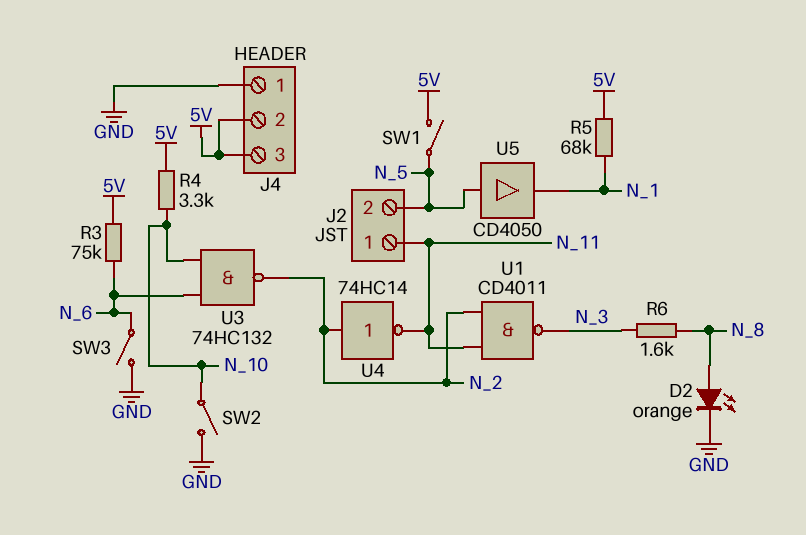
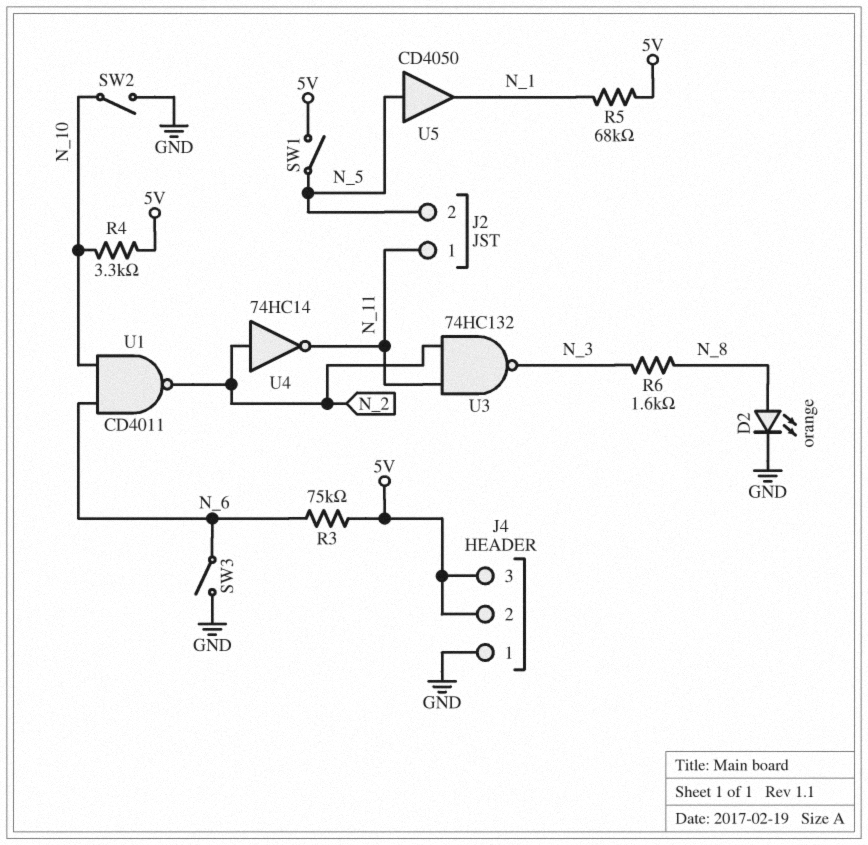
U1: NAND CD4011 (in N_2, in N_11, out N_3) -> NAND CD4011 (in N_6, in N_10, out N_2)
U3: NAND 74HC132 (in N_6, in N_10, out N_2) -> NAND 74HC132 (in N_2, in N_11, out N_3)

